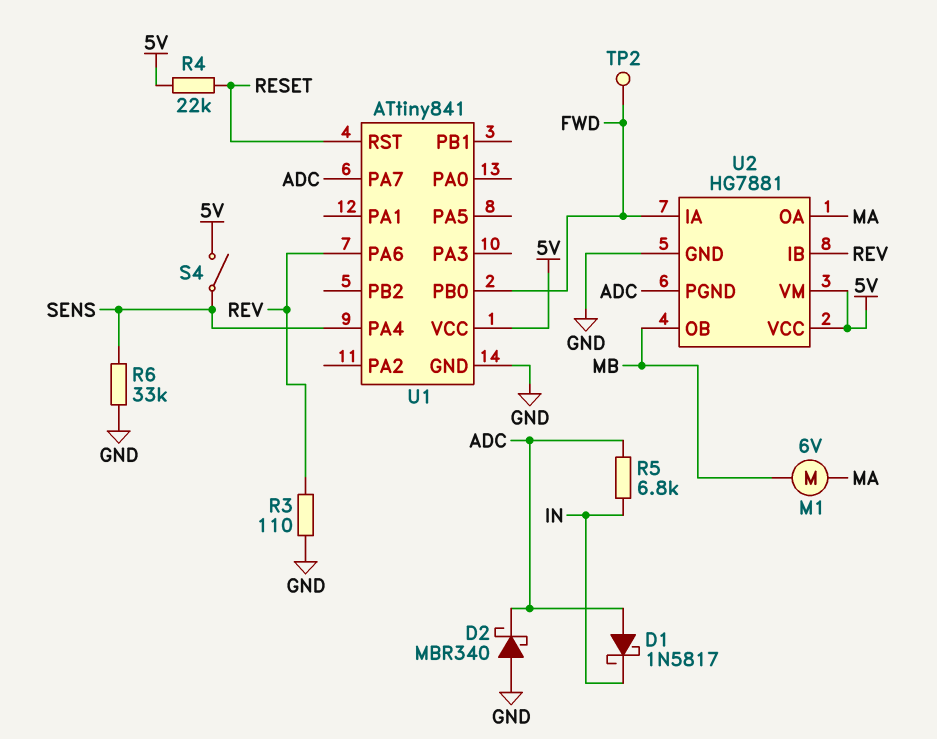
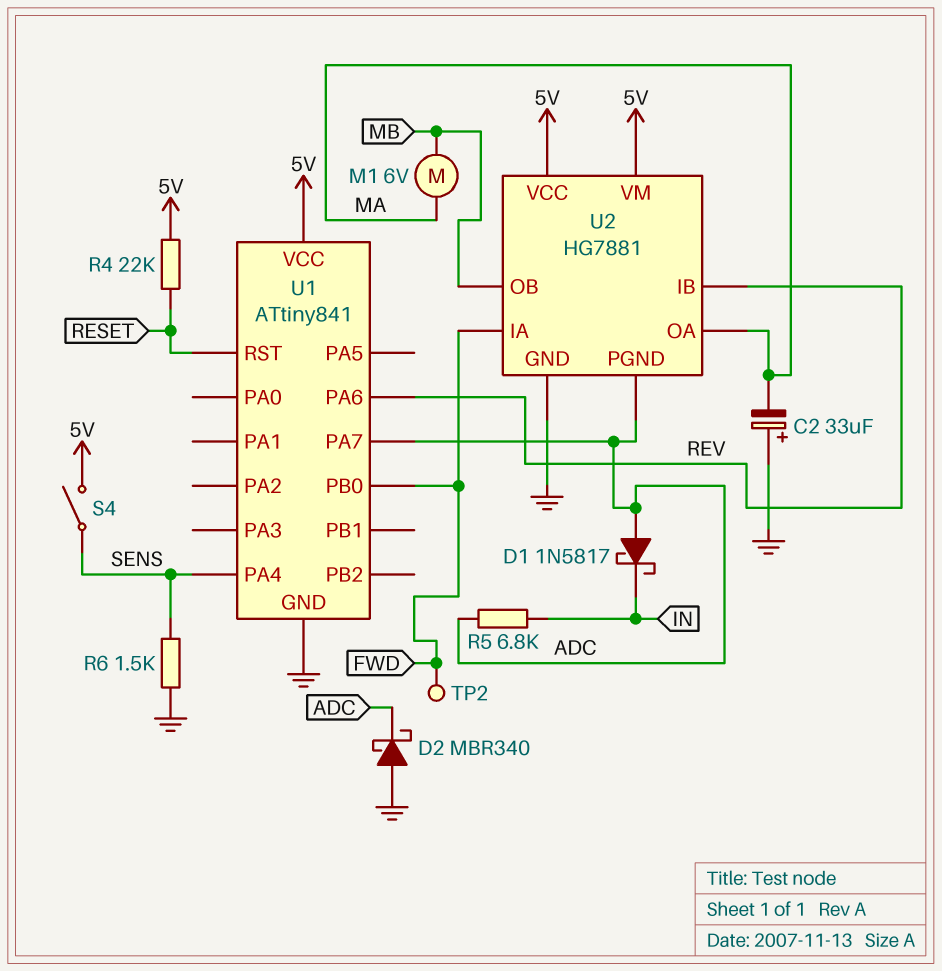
C2: none -> 33uF (plus GND, minus MA)
R3: 110 (GND, REV) -> none
R6: 33k (GND, SENS) -> 1.5k (GND, SENS)

